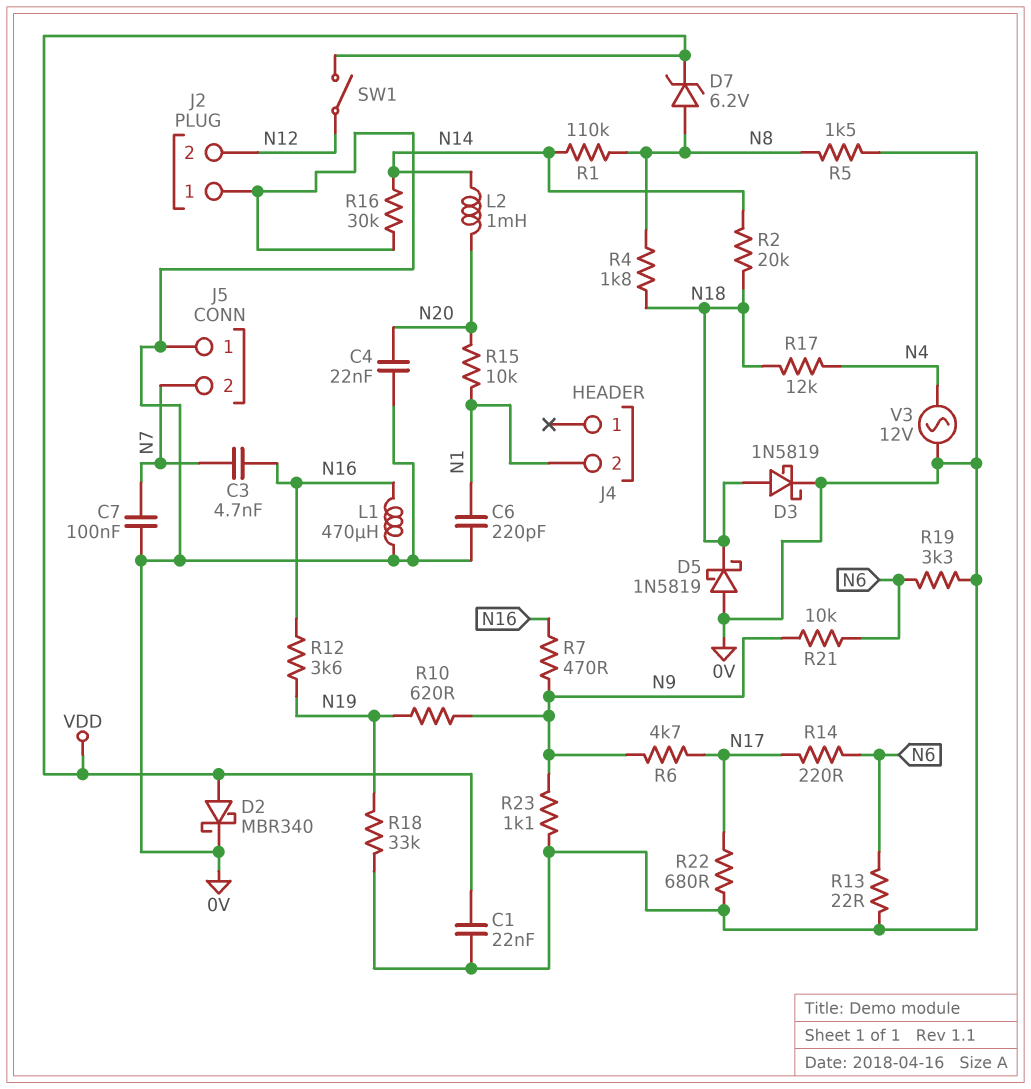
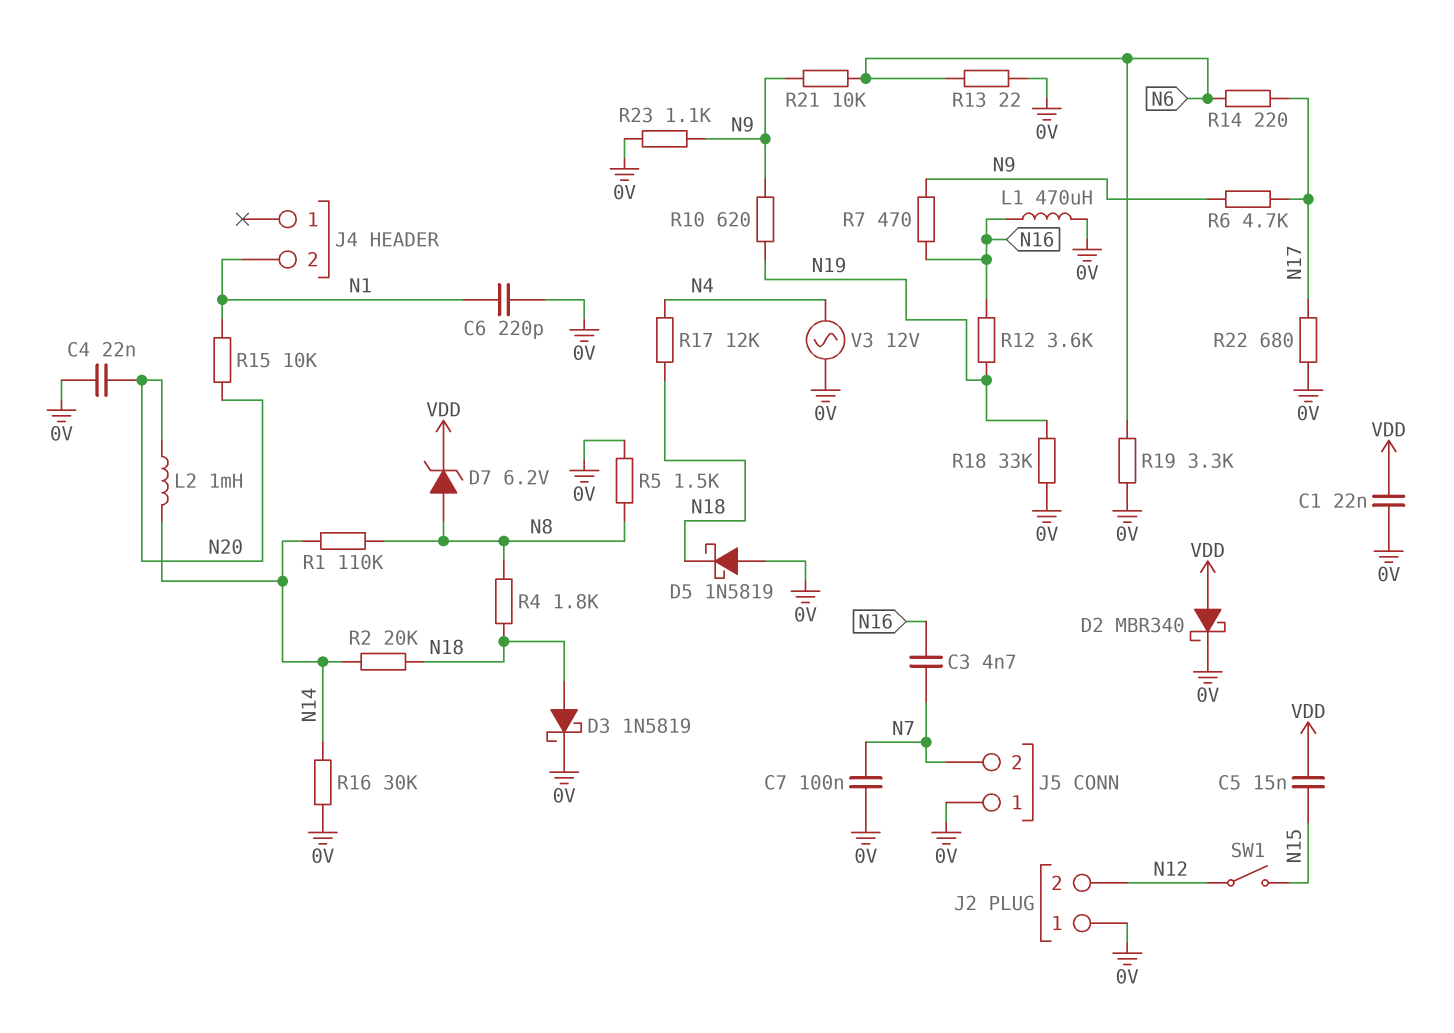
C5: none -> 15nF (N15, VDD)
SW1: switch (N12, VDD) -> switch (N12, N15)

